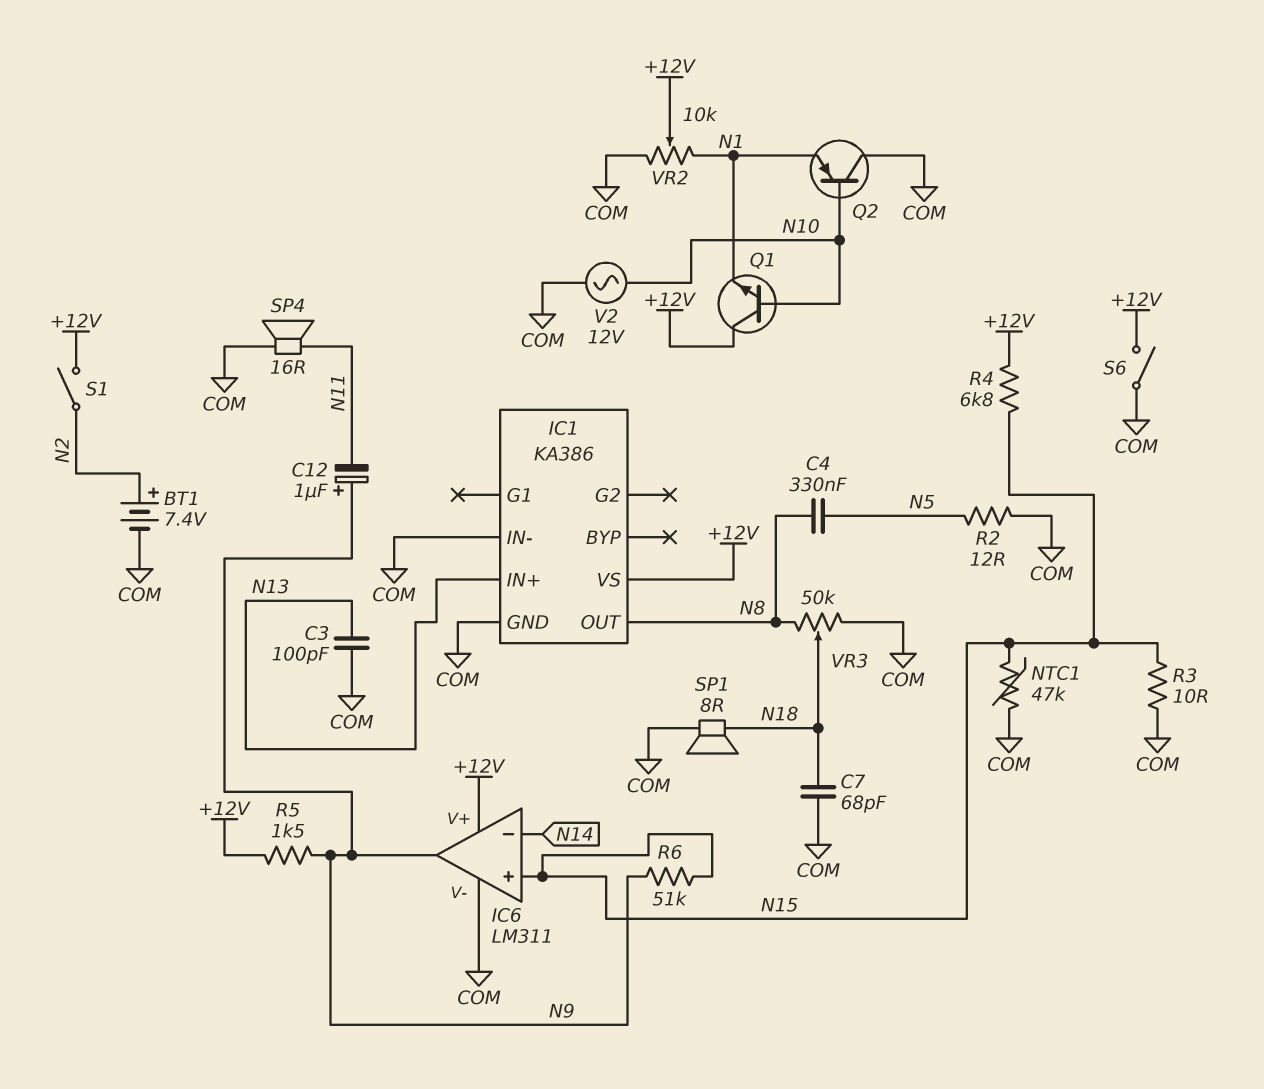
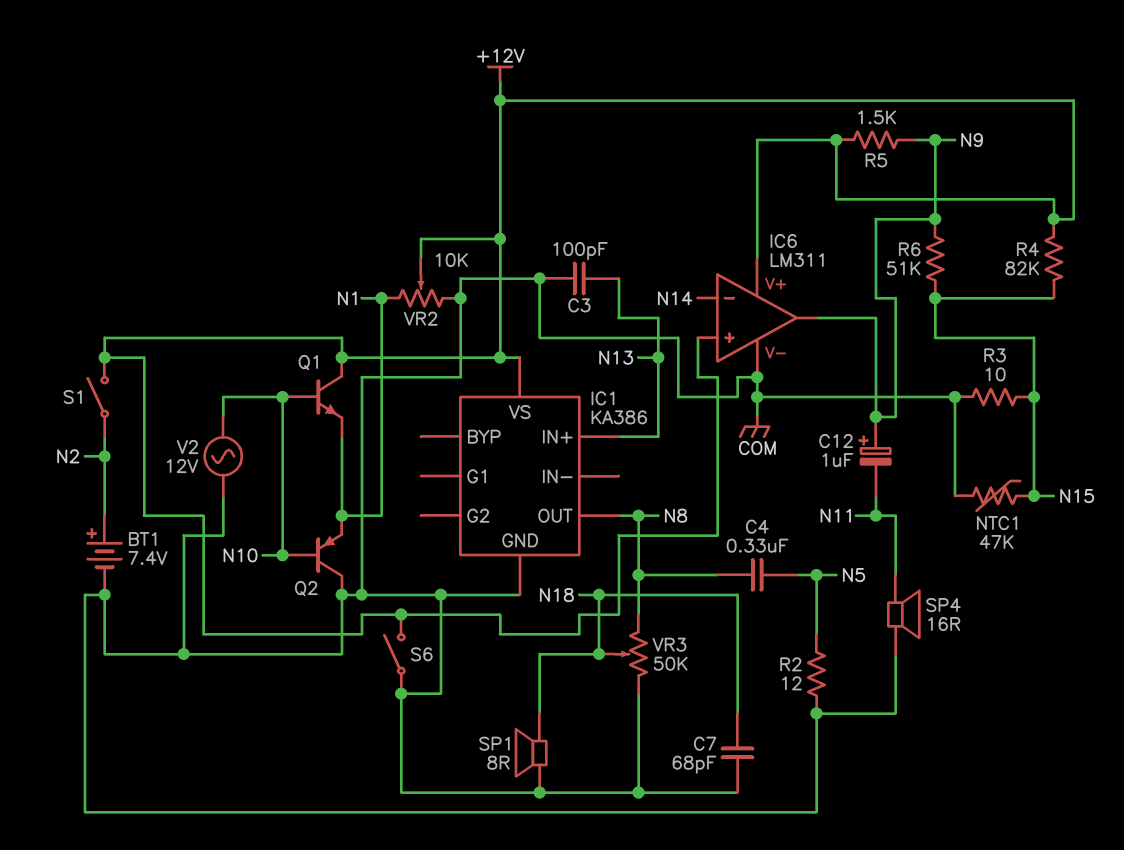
IC1 pin IN-: COM -> none
IC6 pin in+: N15 -> +12V
R4: 6.8k (+12V, N15) -> 82k (+12V, N15)

